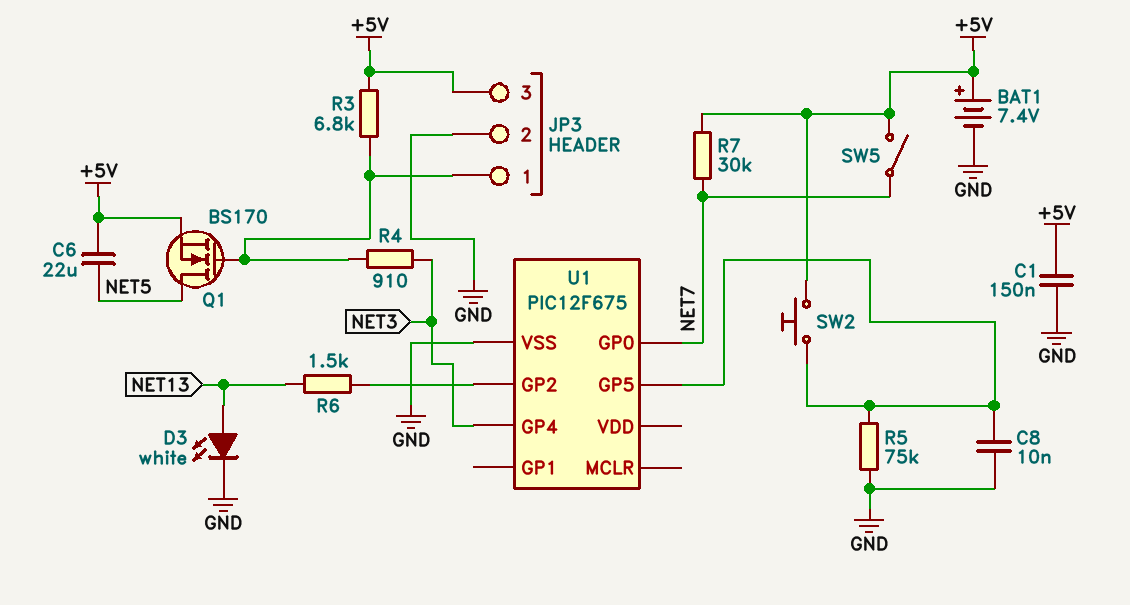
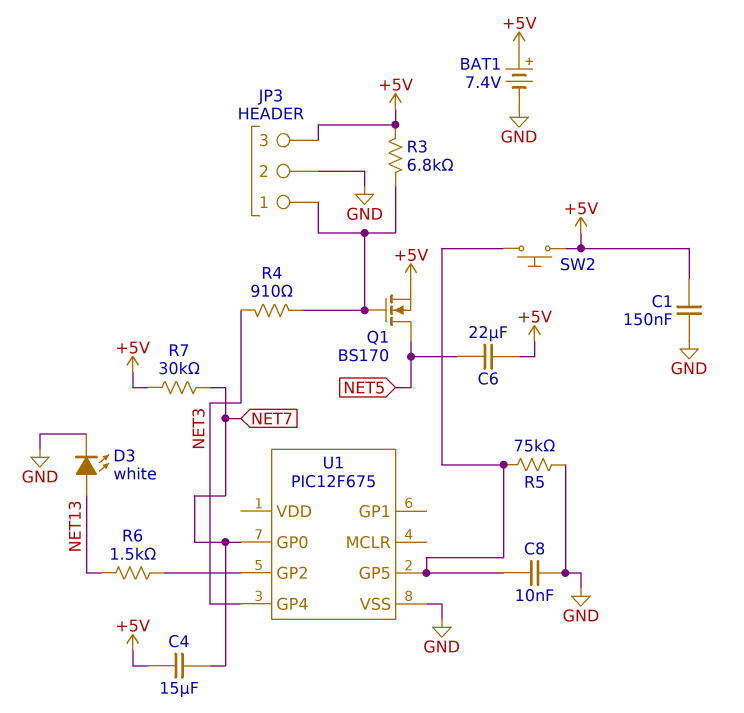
C4: none -> 15uF (+5V, NET7)
SW5: switch (+5V, NET7) -> none

